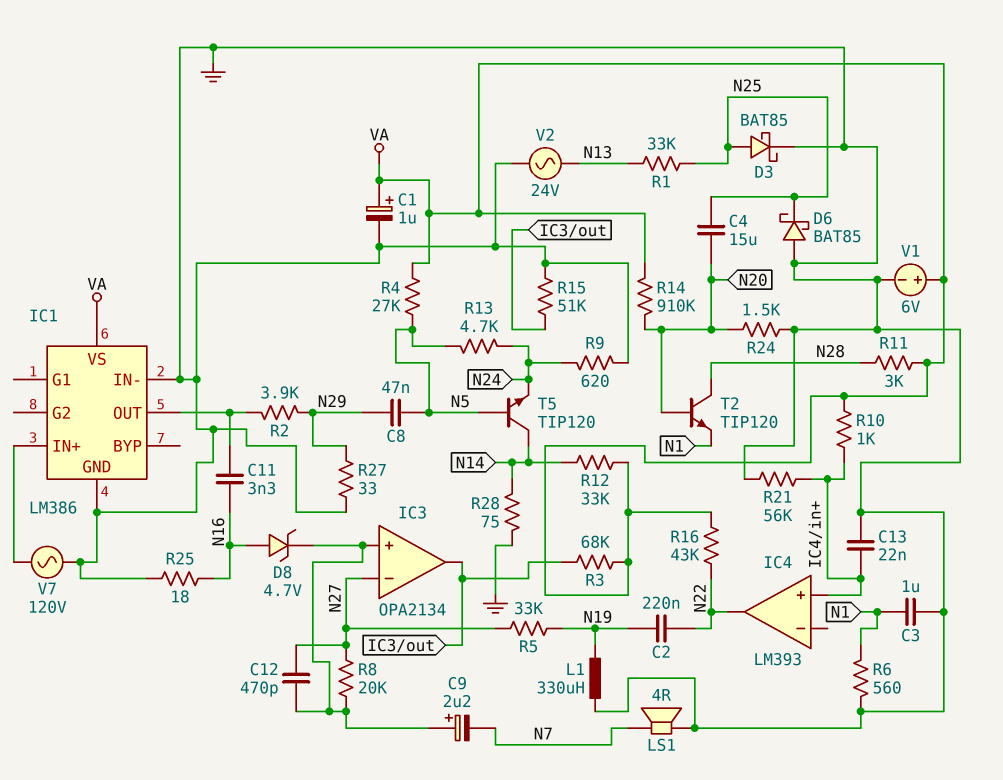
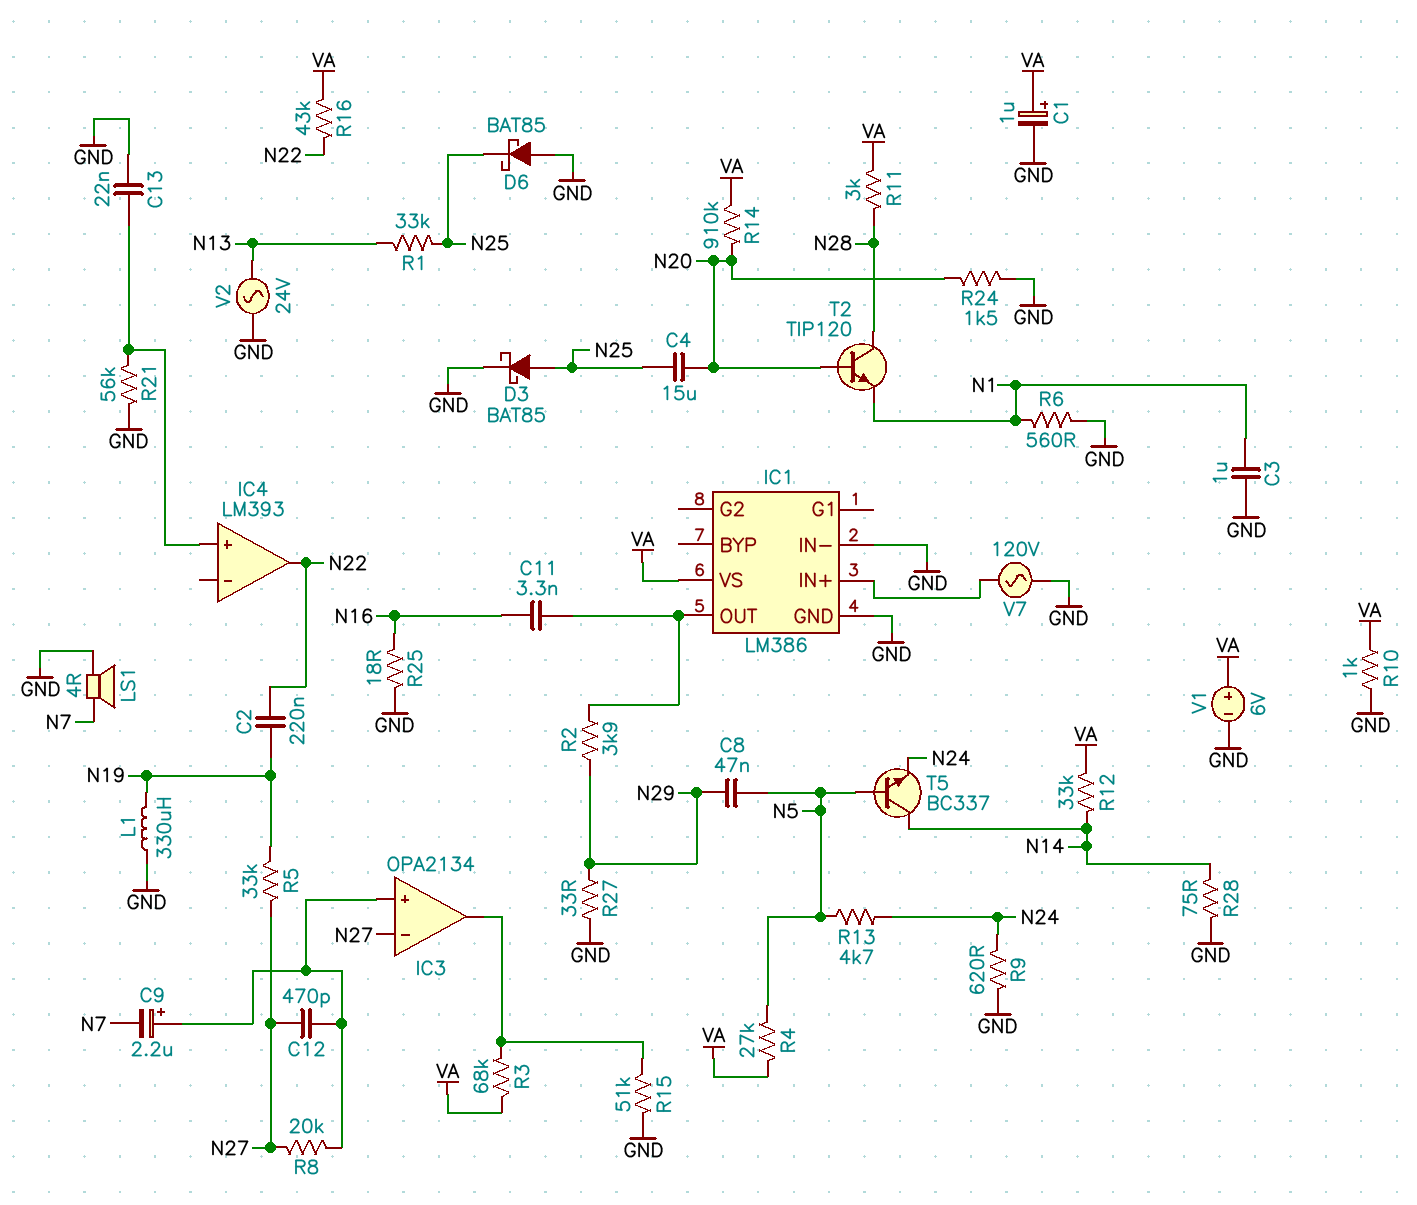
D8: zener 4.7V (A N16, K IC3/in+) -> none
R10: 1k (IC4/in+, VA) -> 1k (GND, VA)
T5: NPN TIP120 (B N5, C N14, E N24) -> NPN BC337 (B N5, C N14, E N24)

